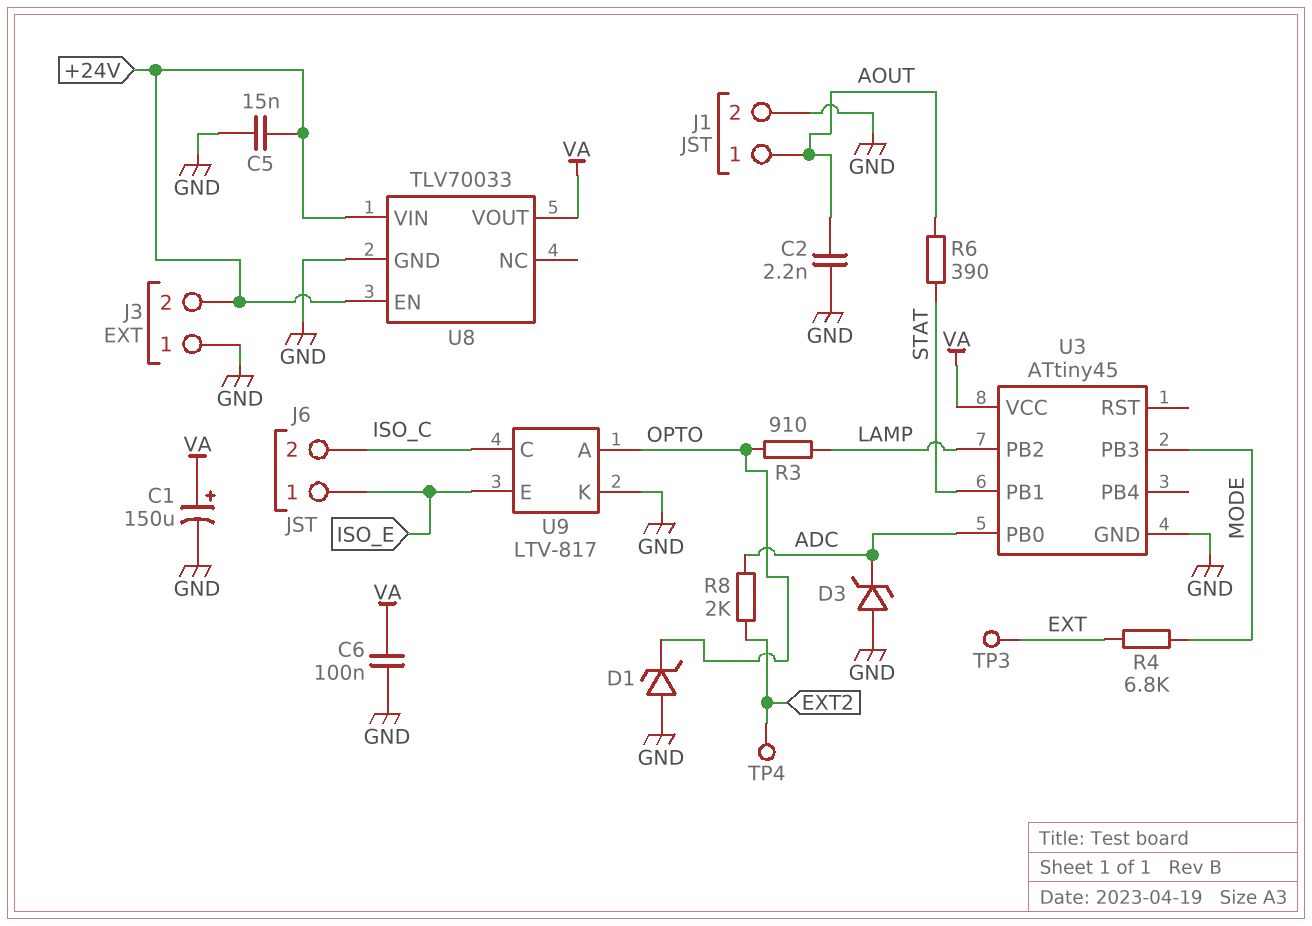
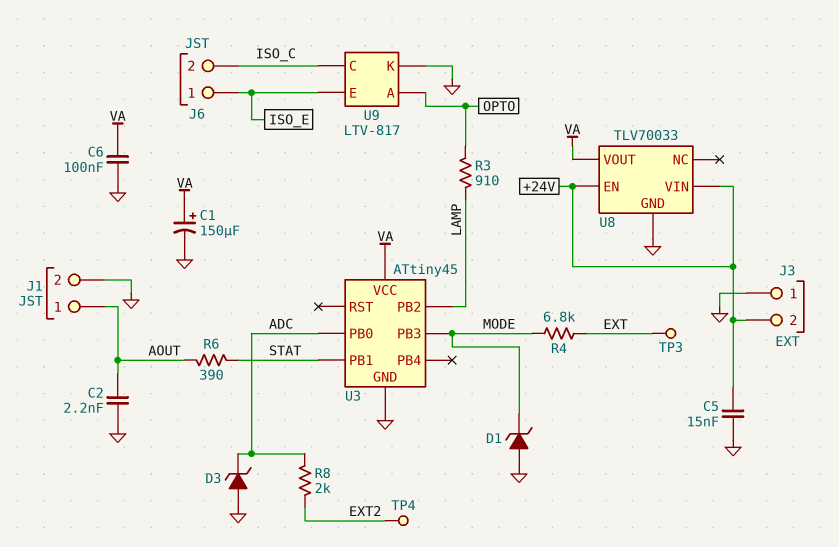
D1: zener (A GND, K OPTO) -> zener (A GND, K MODE)

